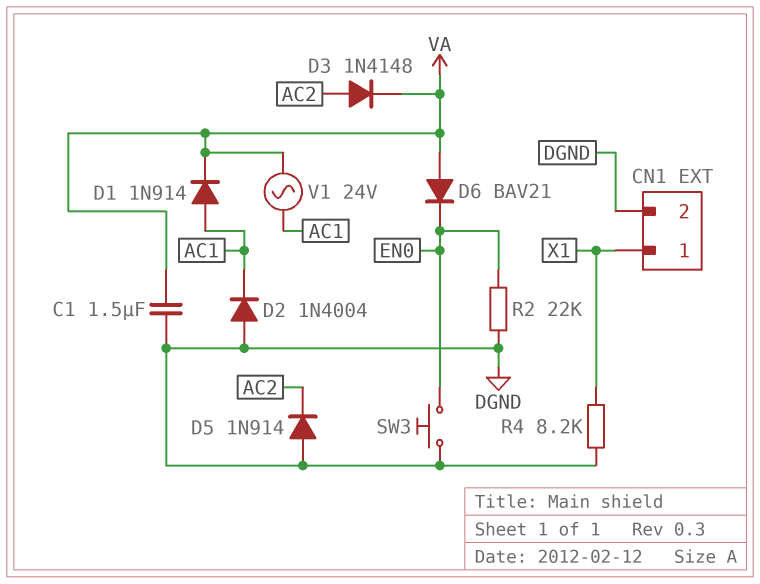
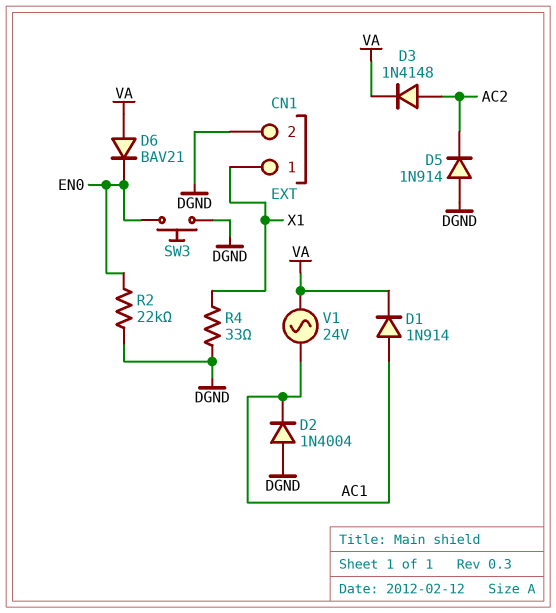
C1: 1.5uF (DGND, VA) -> none
R4: 8.2k (DGND, X1) -> 33 (DGND, X1)

